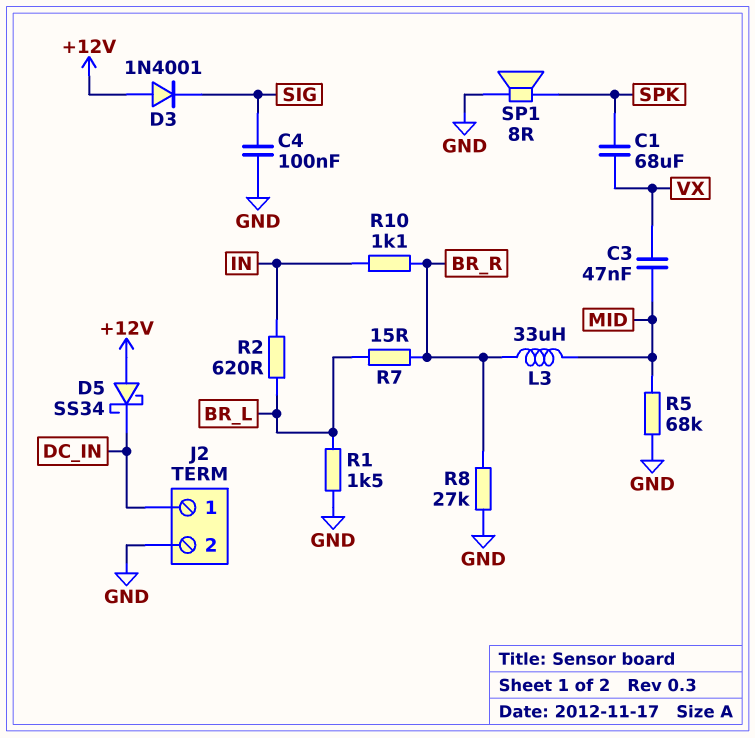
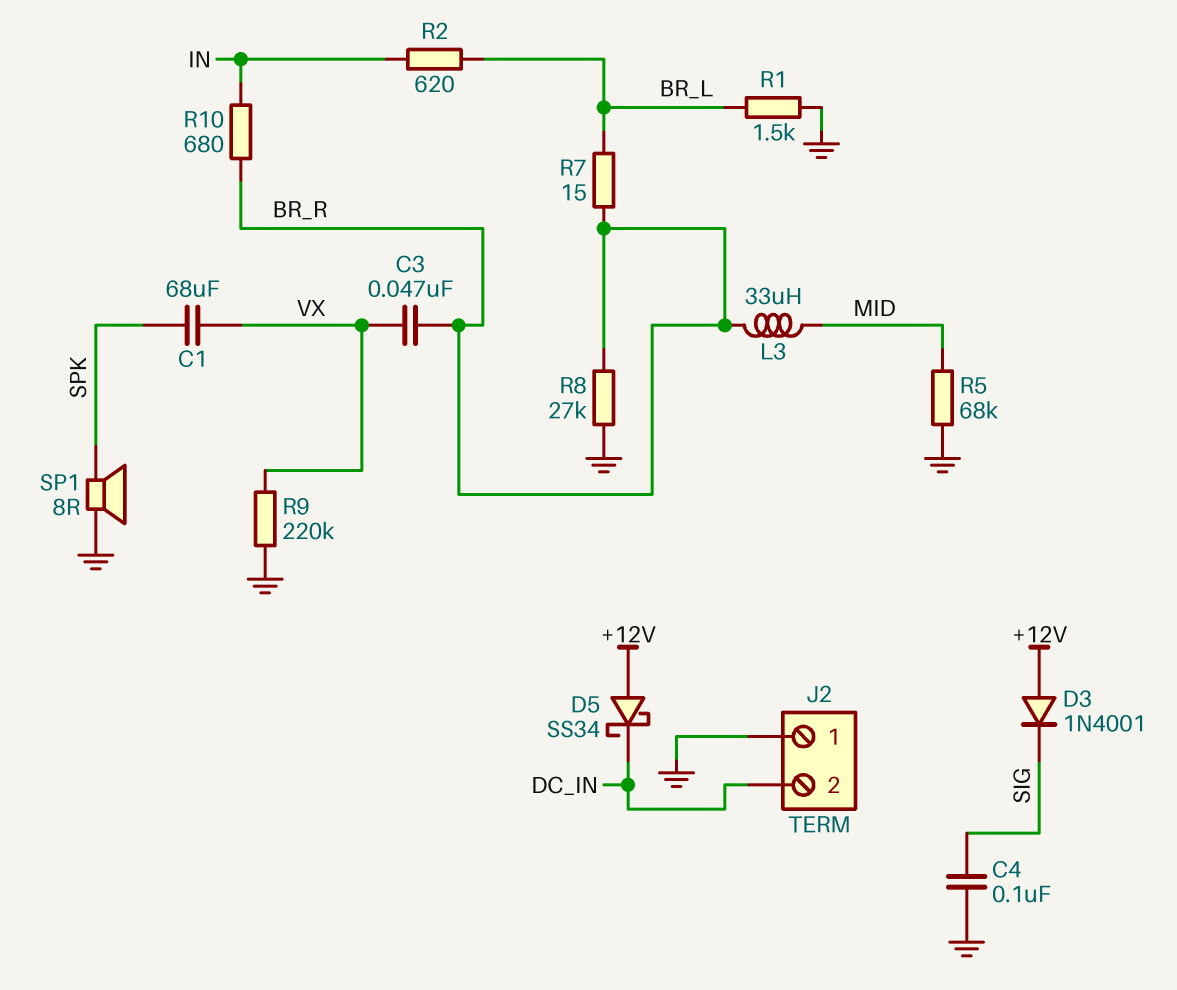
C3: 47nF (MID, VX) -> 47nF (BR_R, VX)
J2 pin 1: DC_IN -> GND
J2 pin 2: GND -> DC_IN
R9: none -> 220k (GND, VX)
R10: 1.1k (BR_R, IN) -> 680 (BR_R, IN)

